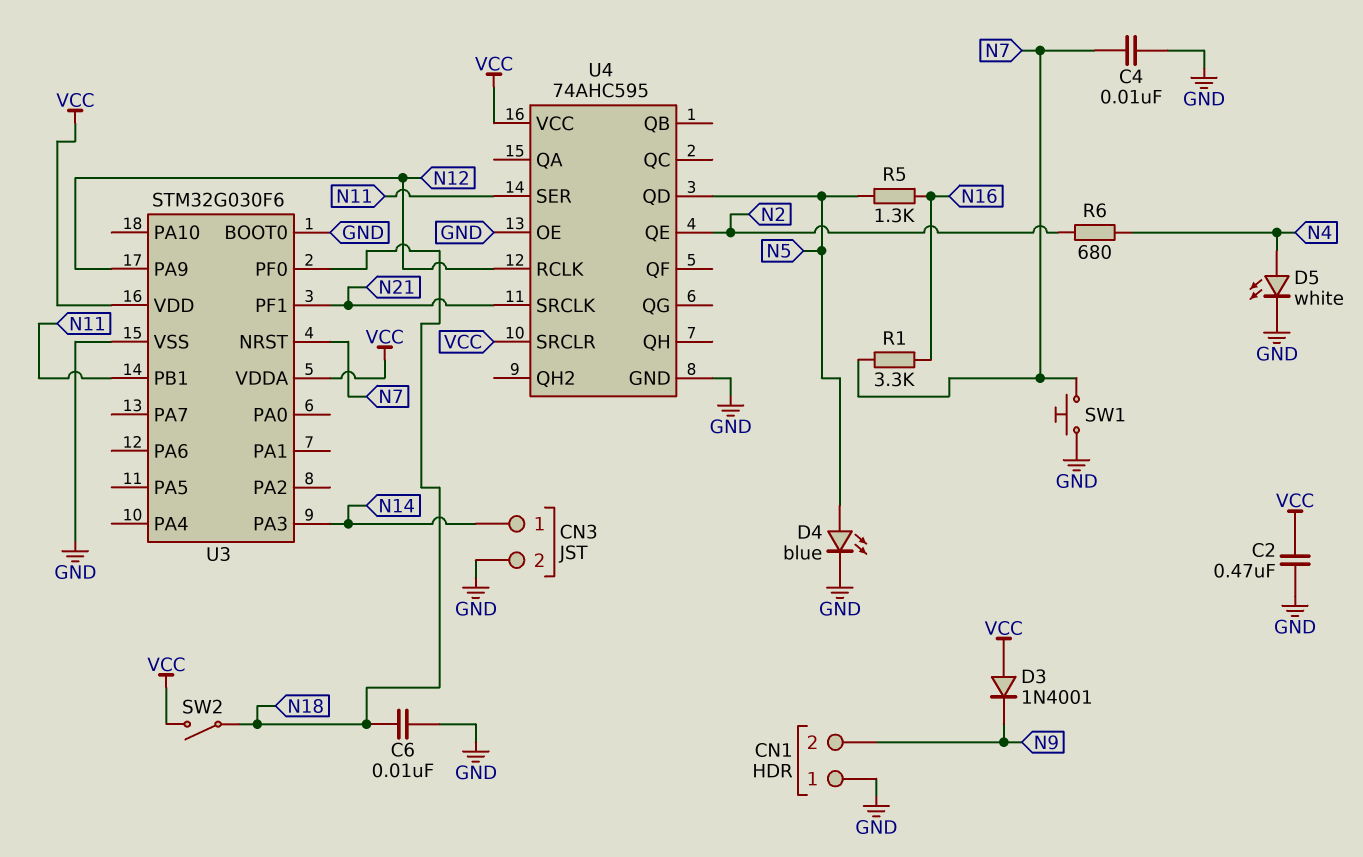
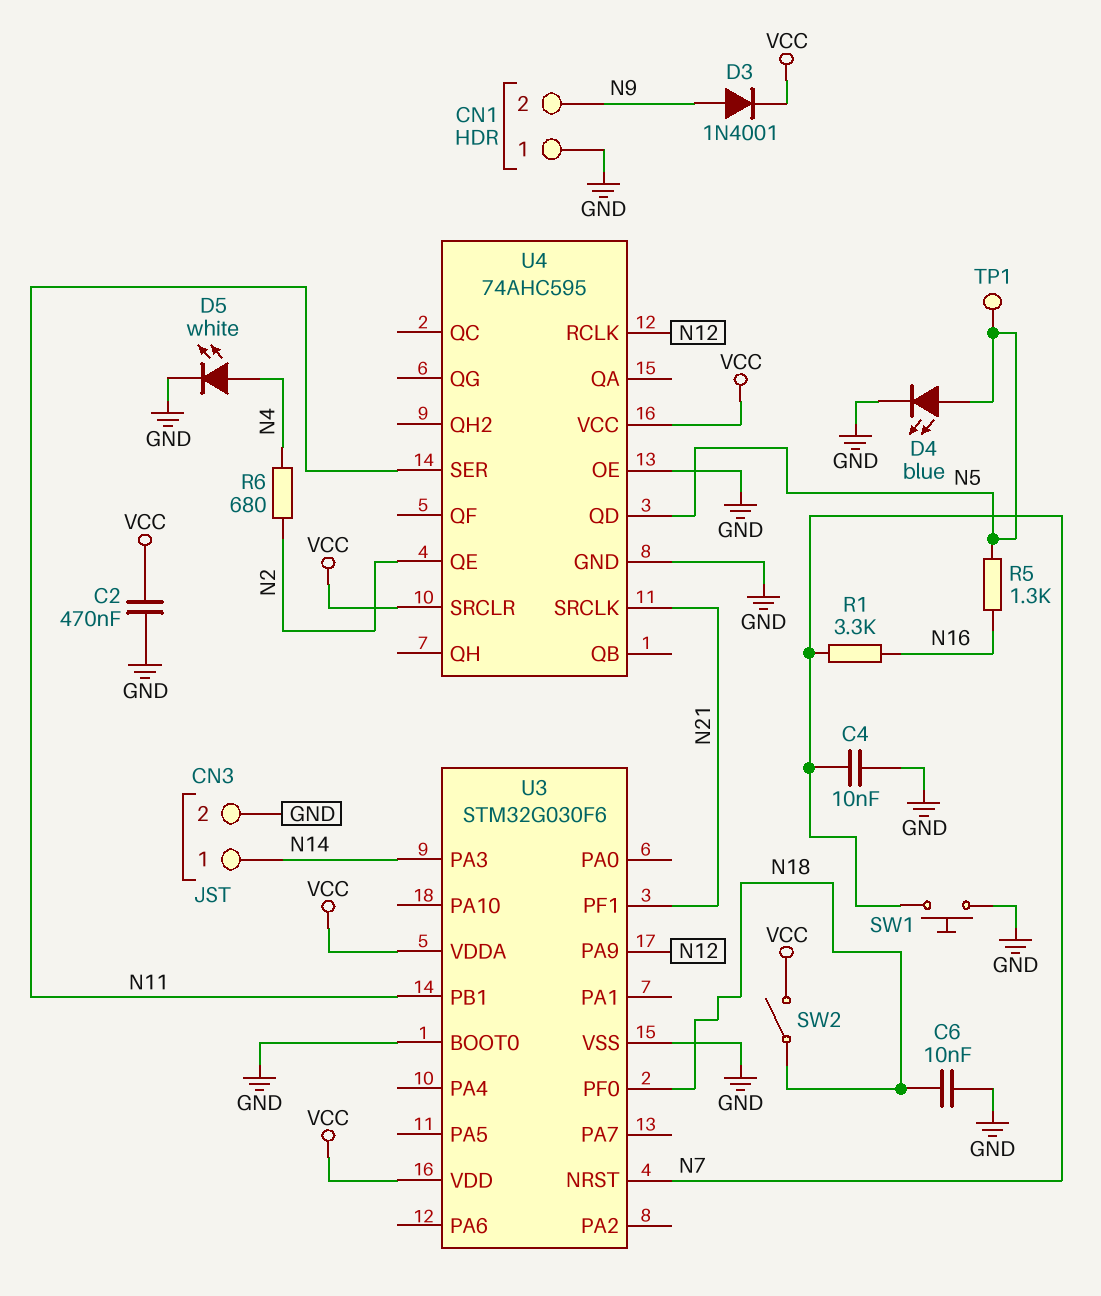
D3: diode 1N4001 (A VCC, K N9) -> diode 1N4001 (A N9, K VCC)
TP1: none -> test point (N5)

